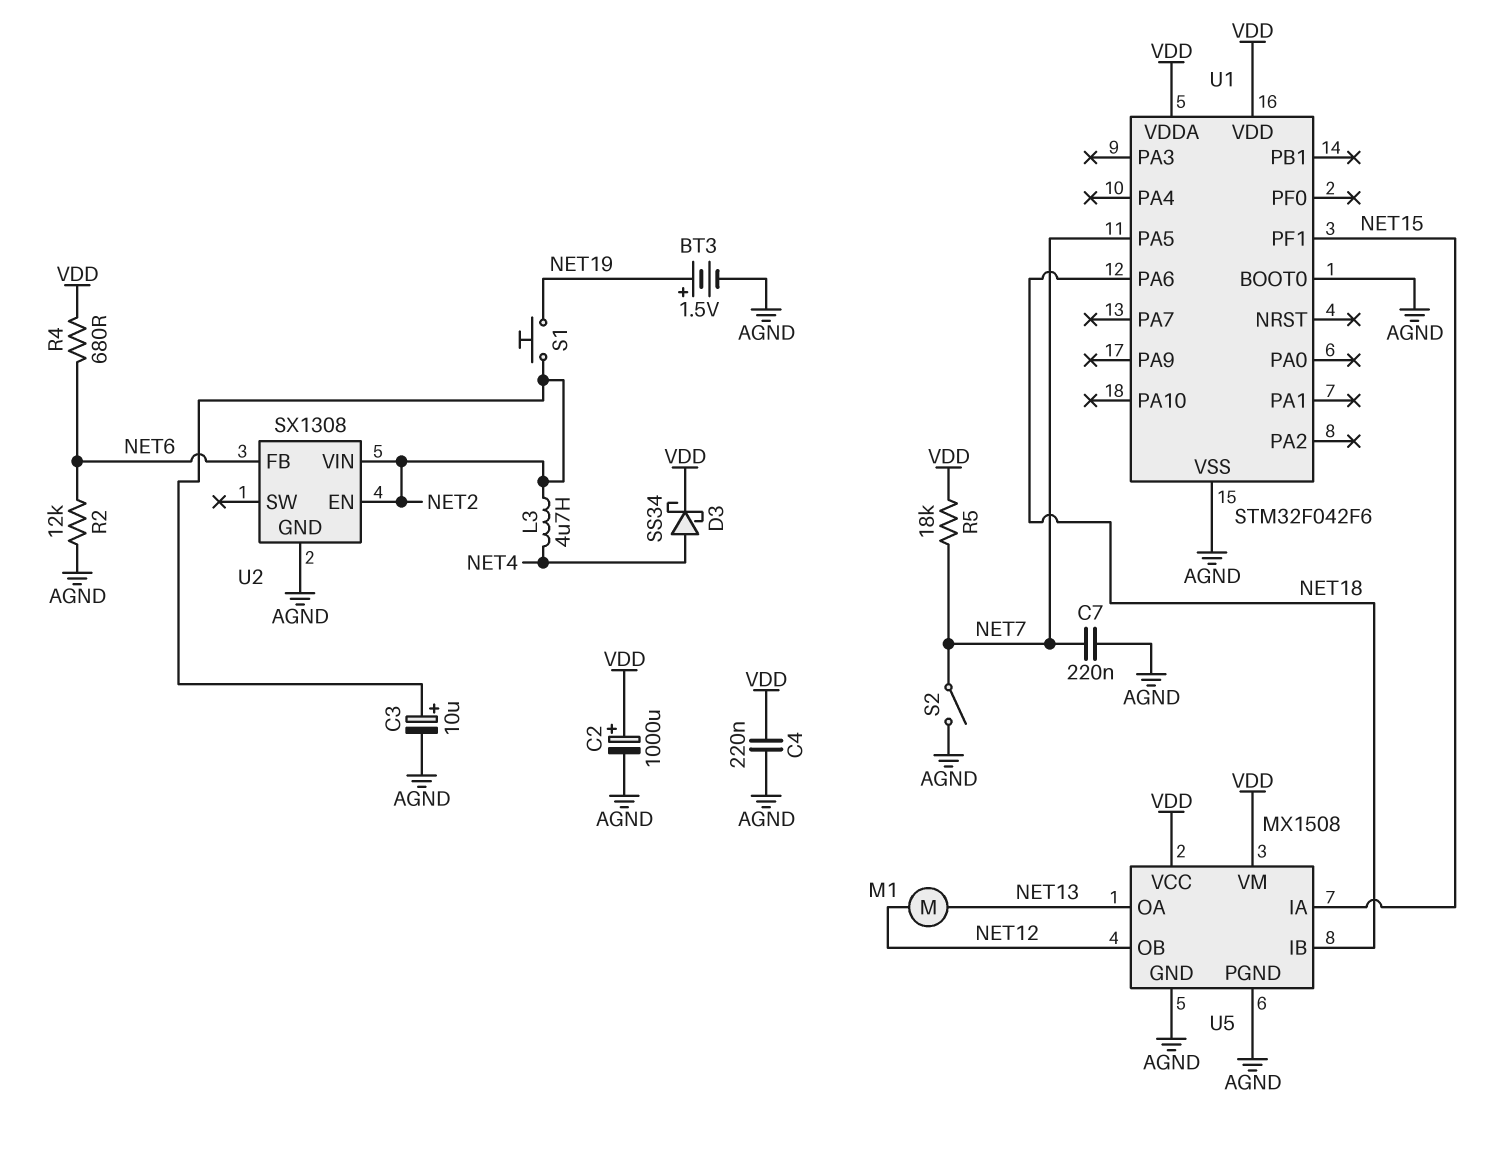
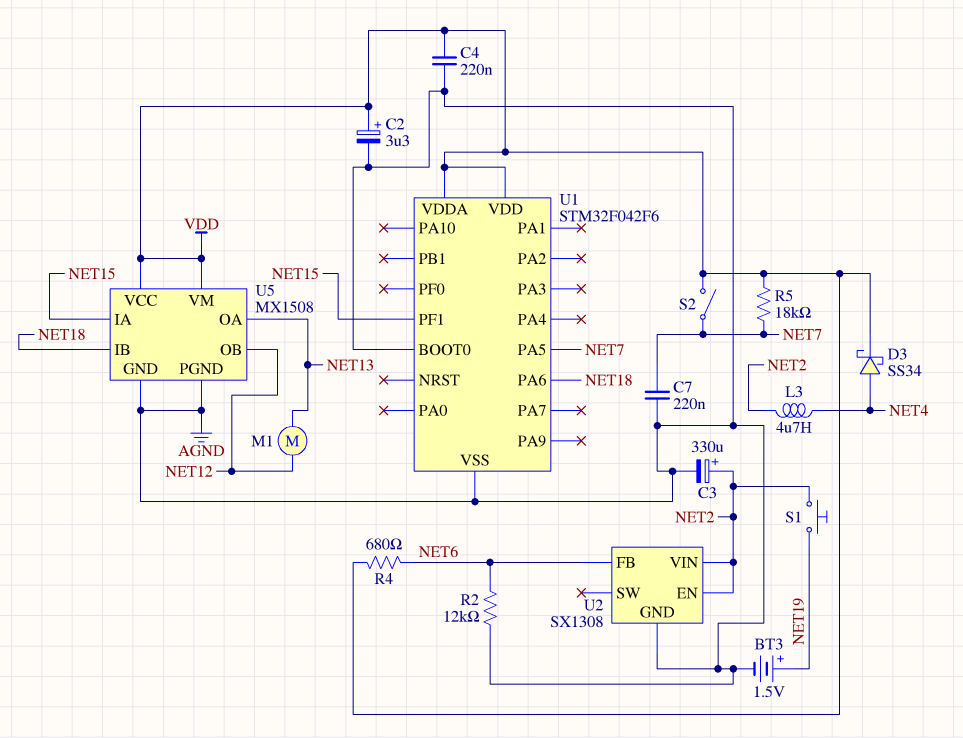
C2: 1000uF (plus VDD, minus AGND) -> 3.3uF (plus VDD, minus AGND)
C3: 10uF (plus NET2, minus AGND) -> 330uF (plus NET2, minus AGND)
S2: switch (AGND, NET7) -> switch (NET7, VDD)

